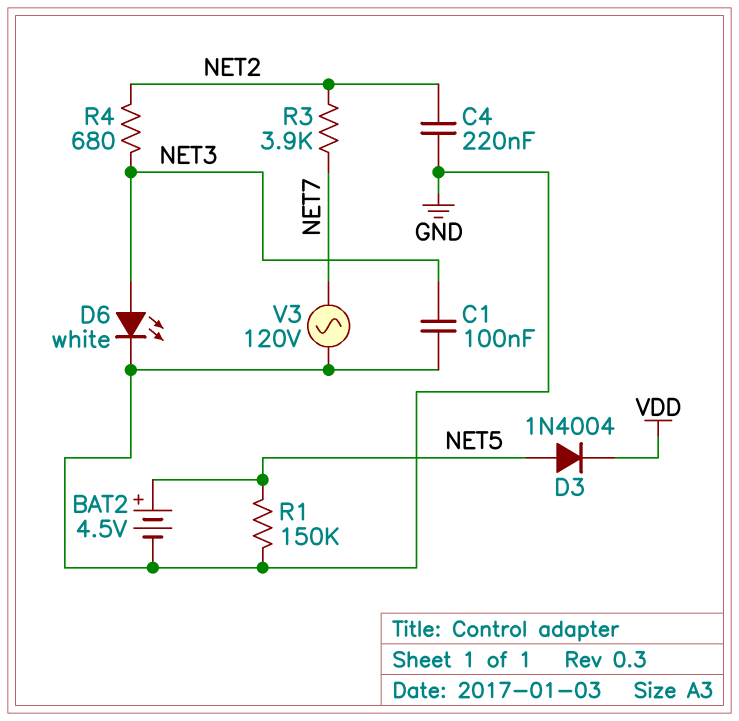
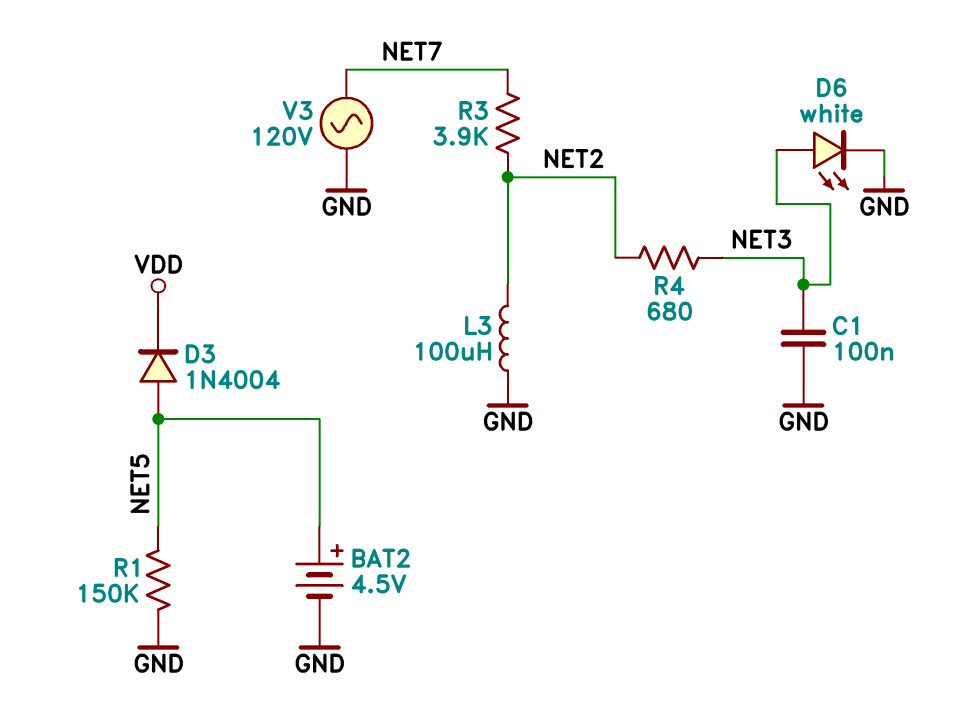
C4: 220nF (GND, NET2) -> none
L3: none -> 100uH (GND, NET2)

